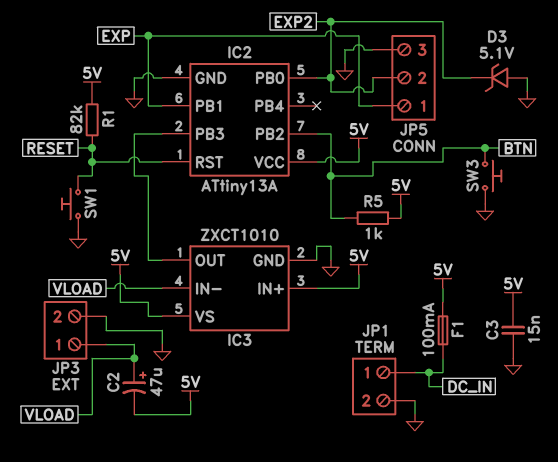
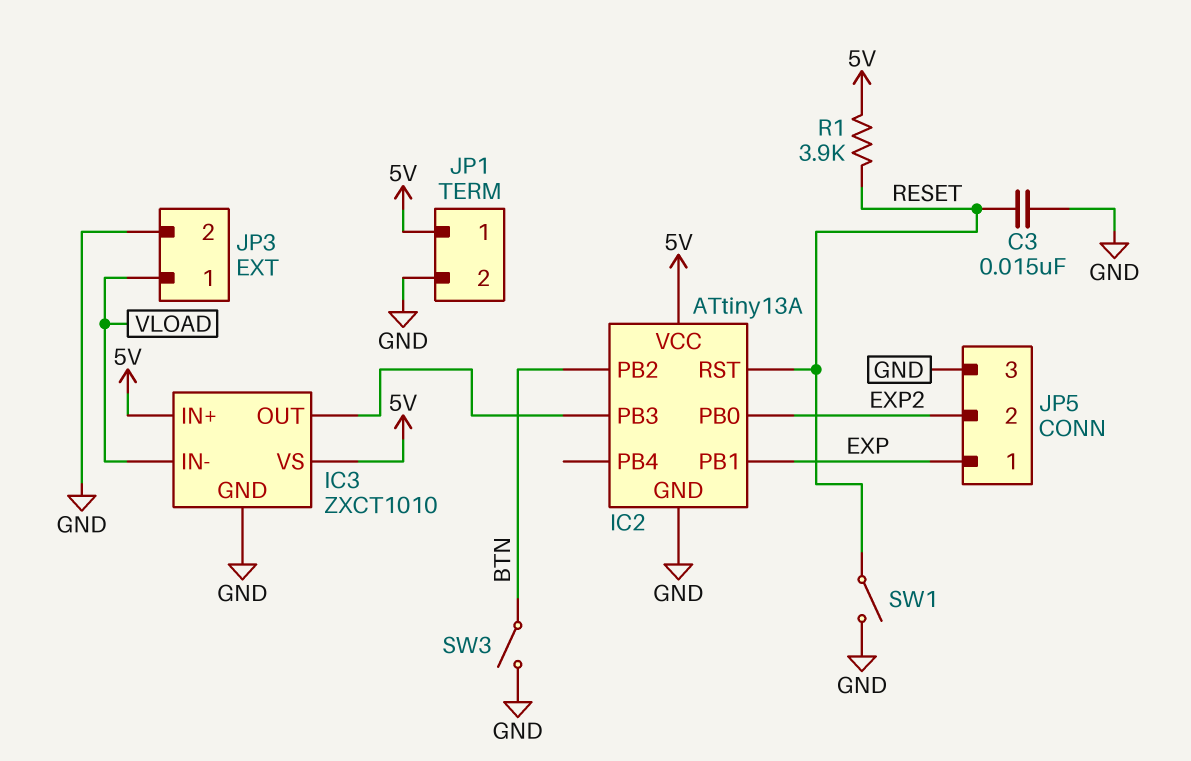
C2: 47uF (plus VLOAD, minus 5V) -> none
C3: 15nF (5V, GND) -> 15nF (GND, RESET)
D3: zener 5.1V (A GND, K EXP2) -> none
F1: 100mA (5V, DC_IN) -> none
JP1 pin 1: DC_IN -> 5V
R1: 82k (5V, RESET) -> 3.9k (5V, RESET)
R5: 1k (5V, BTN) -> none
SW1: button (GND, RESET) -> switch (GND, RESET)
SW3: button (BTN, GND) -> switch (BTN, GND)

